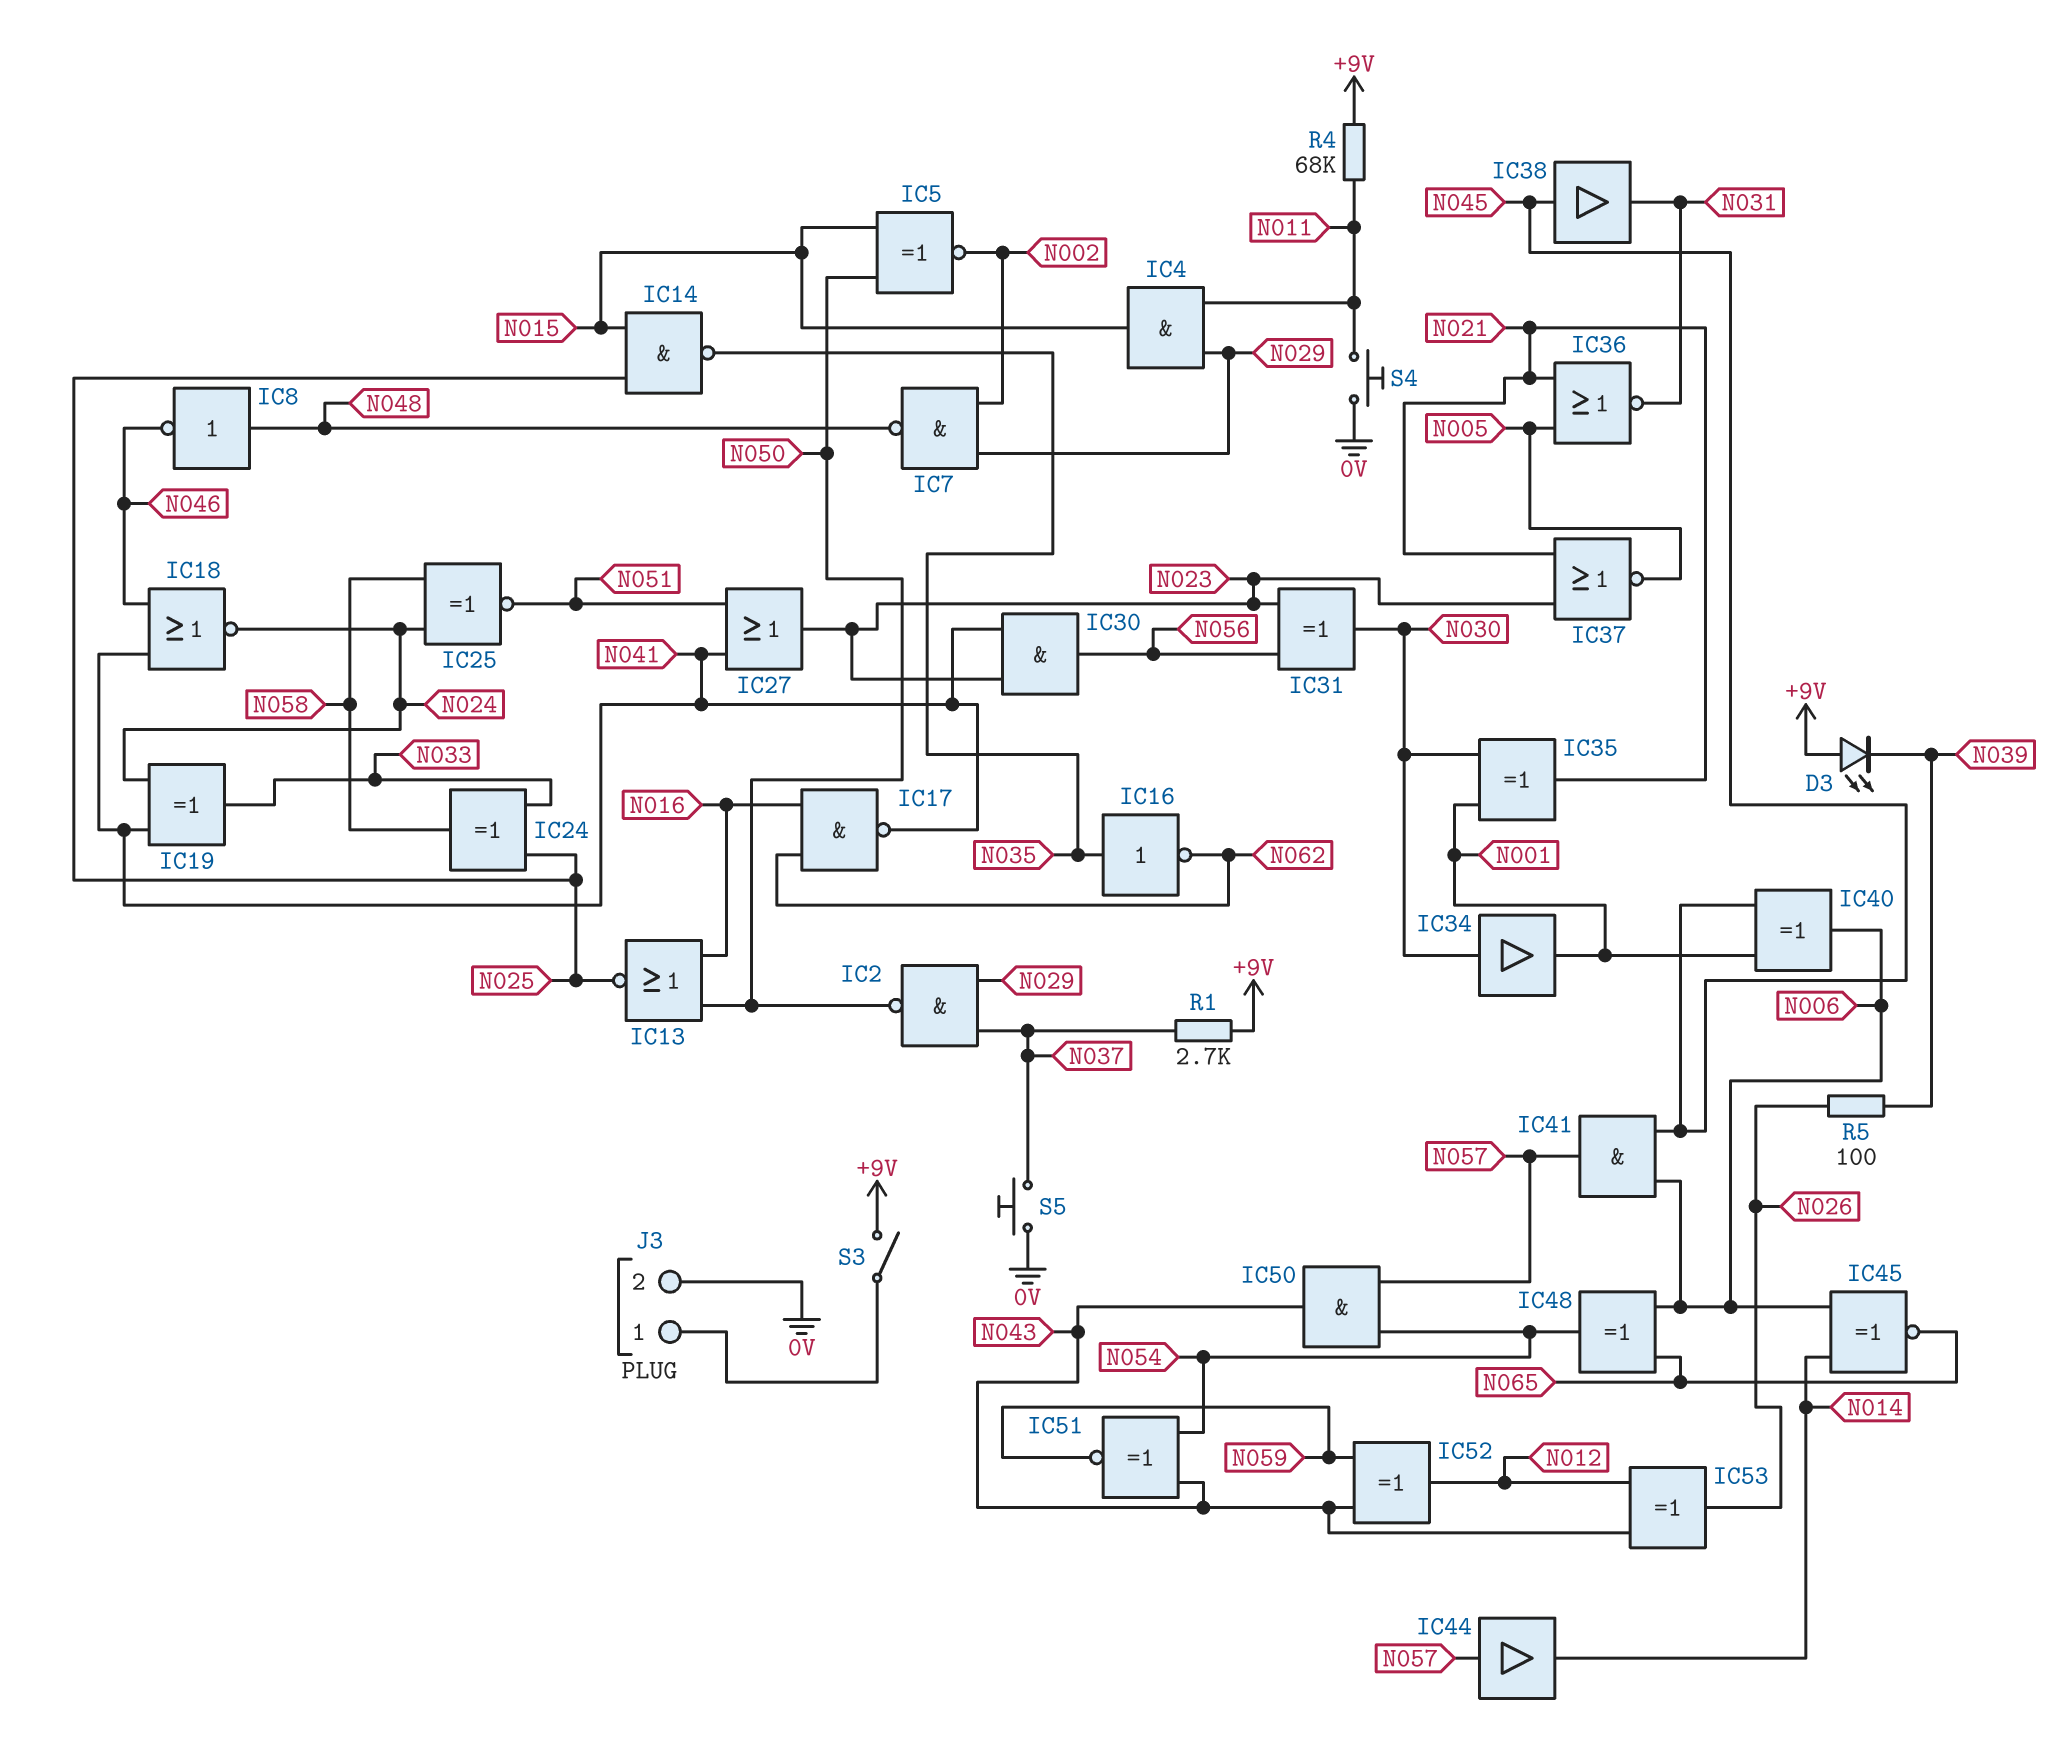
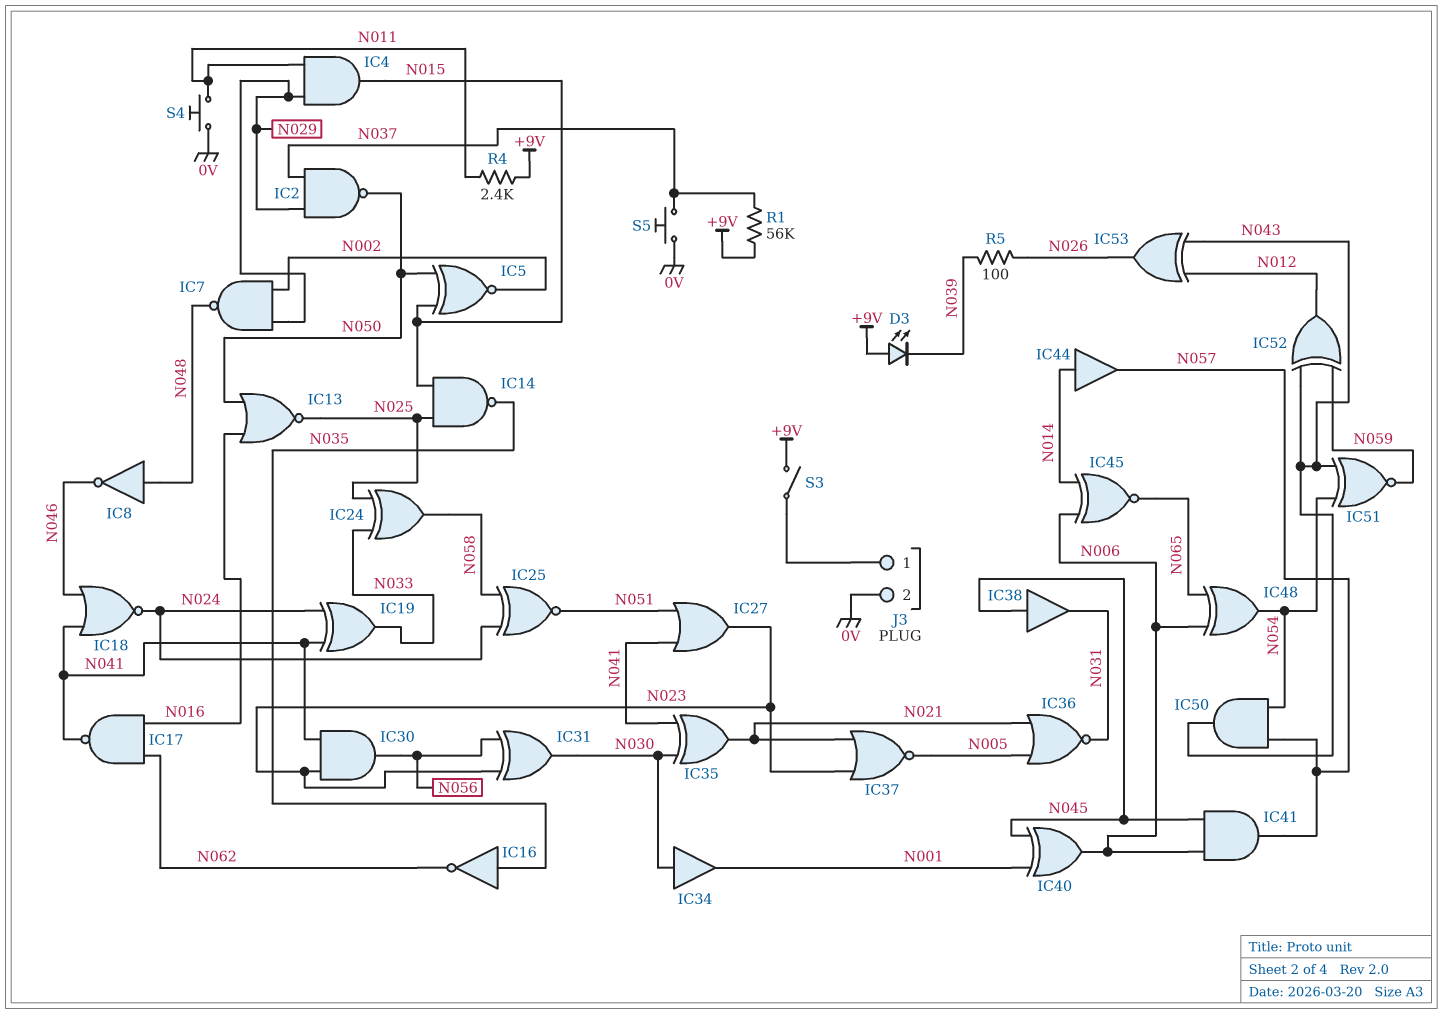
IC35: XOR (in N001, in N030, out N021) -> XOR (in N030, in N041, out N021)
IC44: buffer (in N057, out N014) -> buffer (in N014, out N057)
R1: 2.7k (+9V, N037) -> 56k (+9V, N037)
R4: 68k (+9V, N011) -> 2.4k (+9V, N011)

